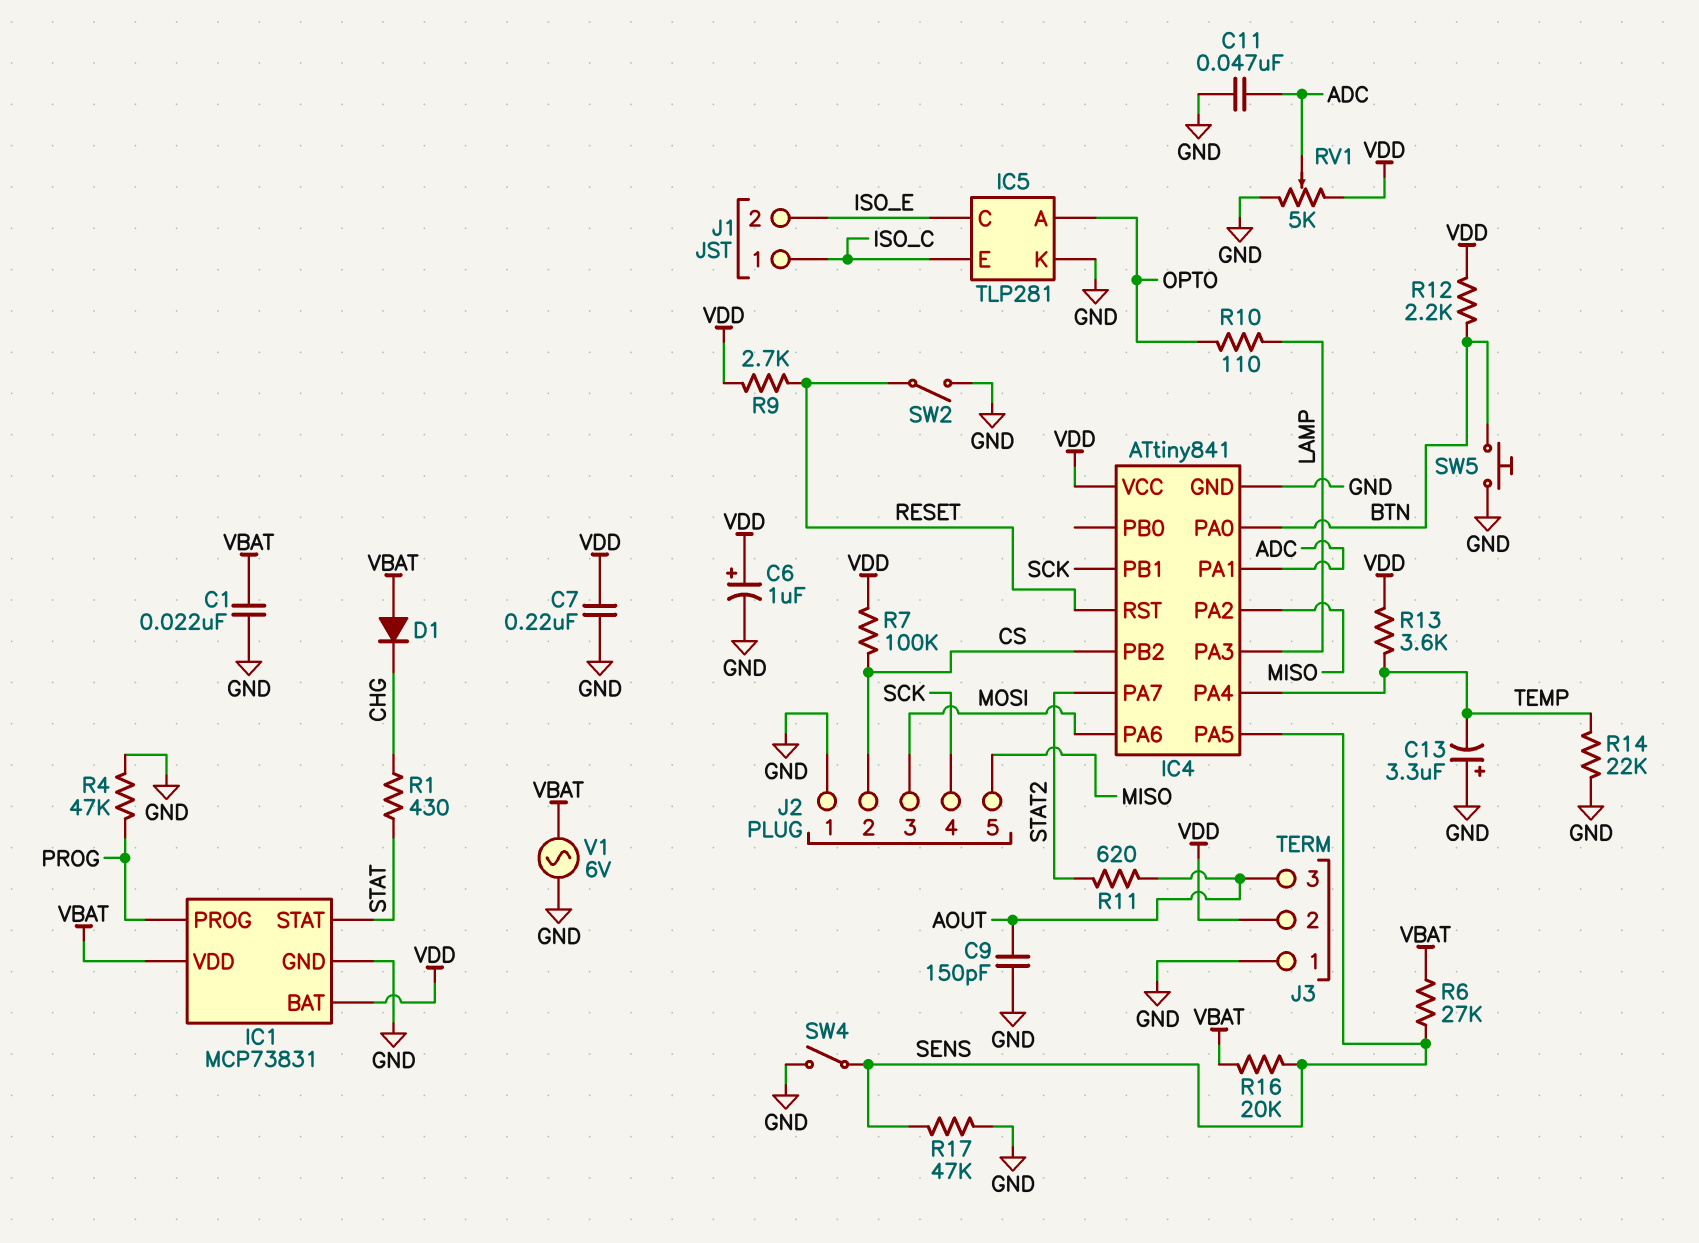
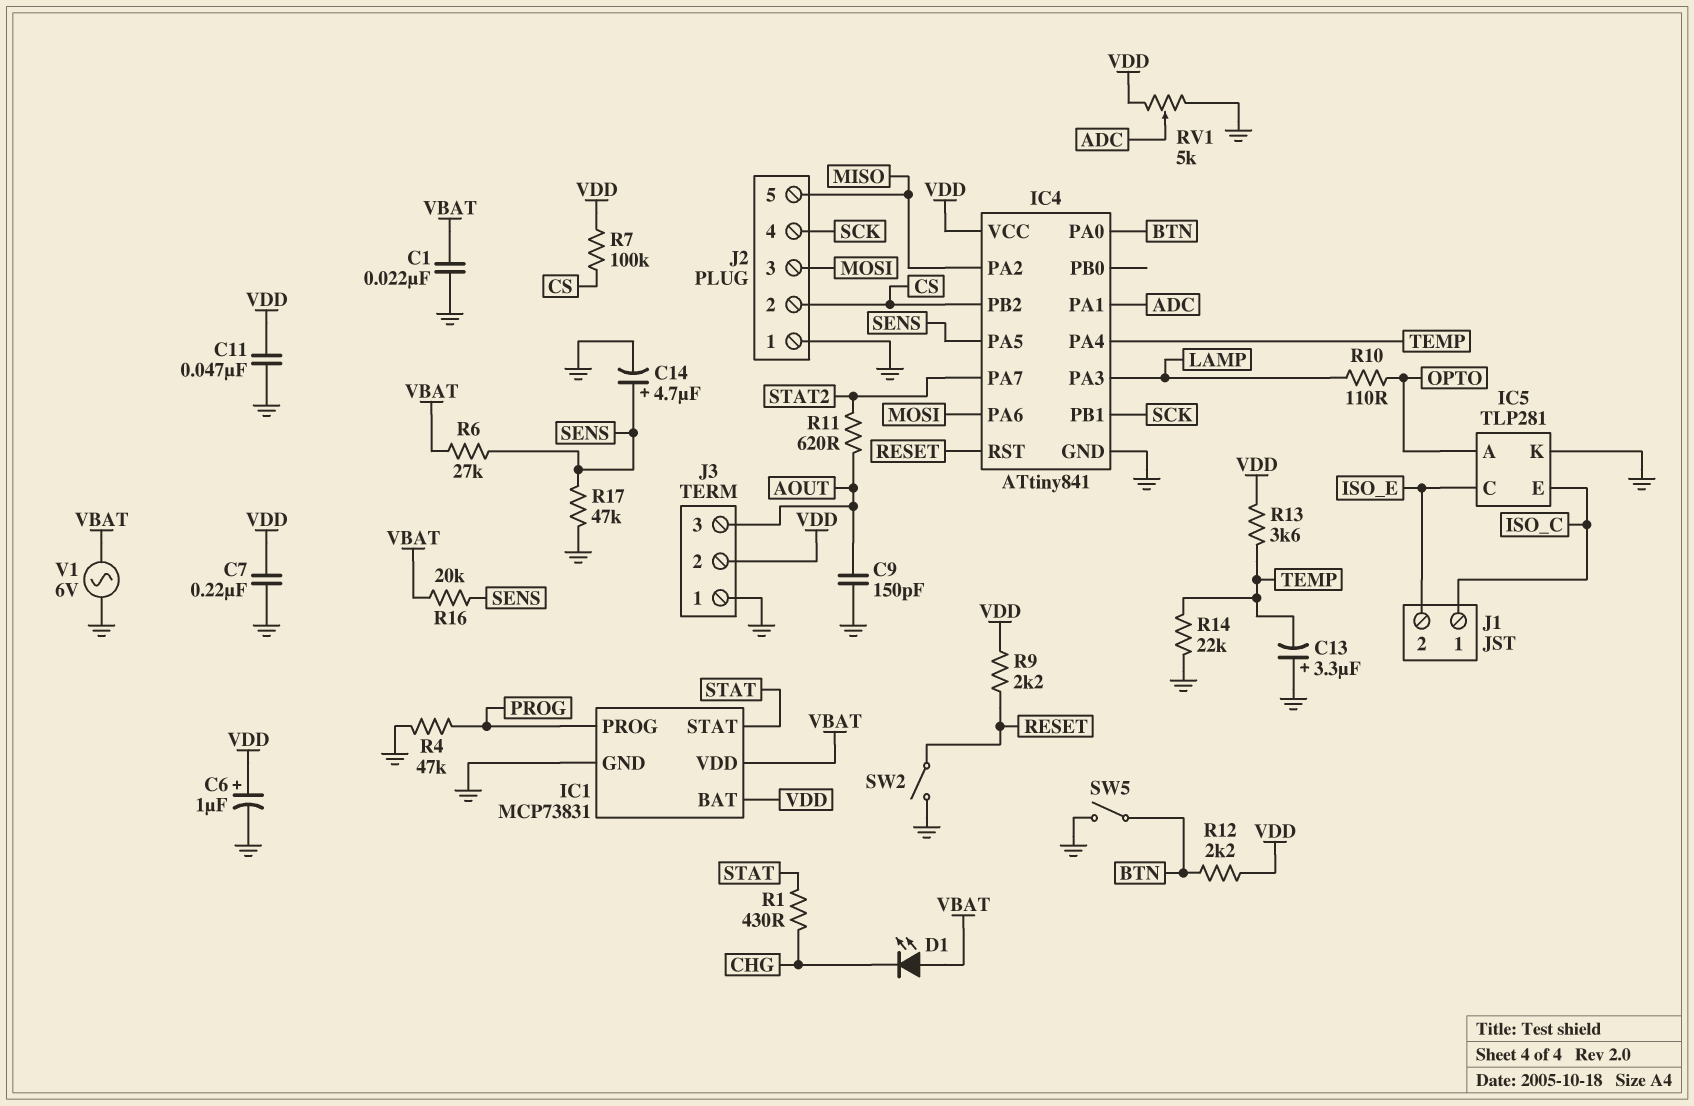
C11: 47nF (ADC, GND) -> 47nF (GND, VDD)
C14: none -> 4.7uF (plus SENS, minus GND)
D1: diode (A VBAT, K CHG) -> LED (A VBAT, K CHG)
R9: 2.7k (RESET, VDD) -> 2.2k (RESET, VDD)
SW4: switch (GND, SENS) -> none
SW5: button (BTN, GND) -> switch (BTN, GND)

